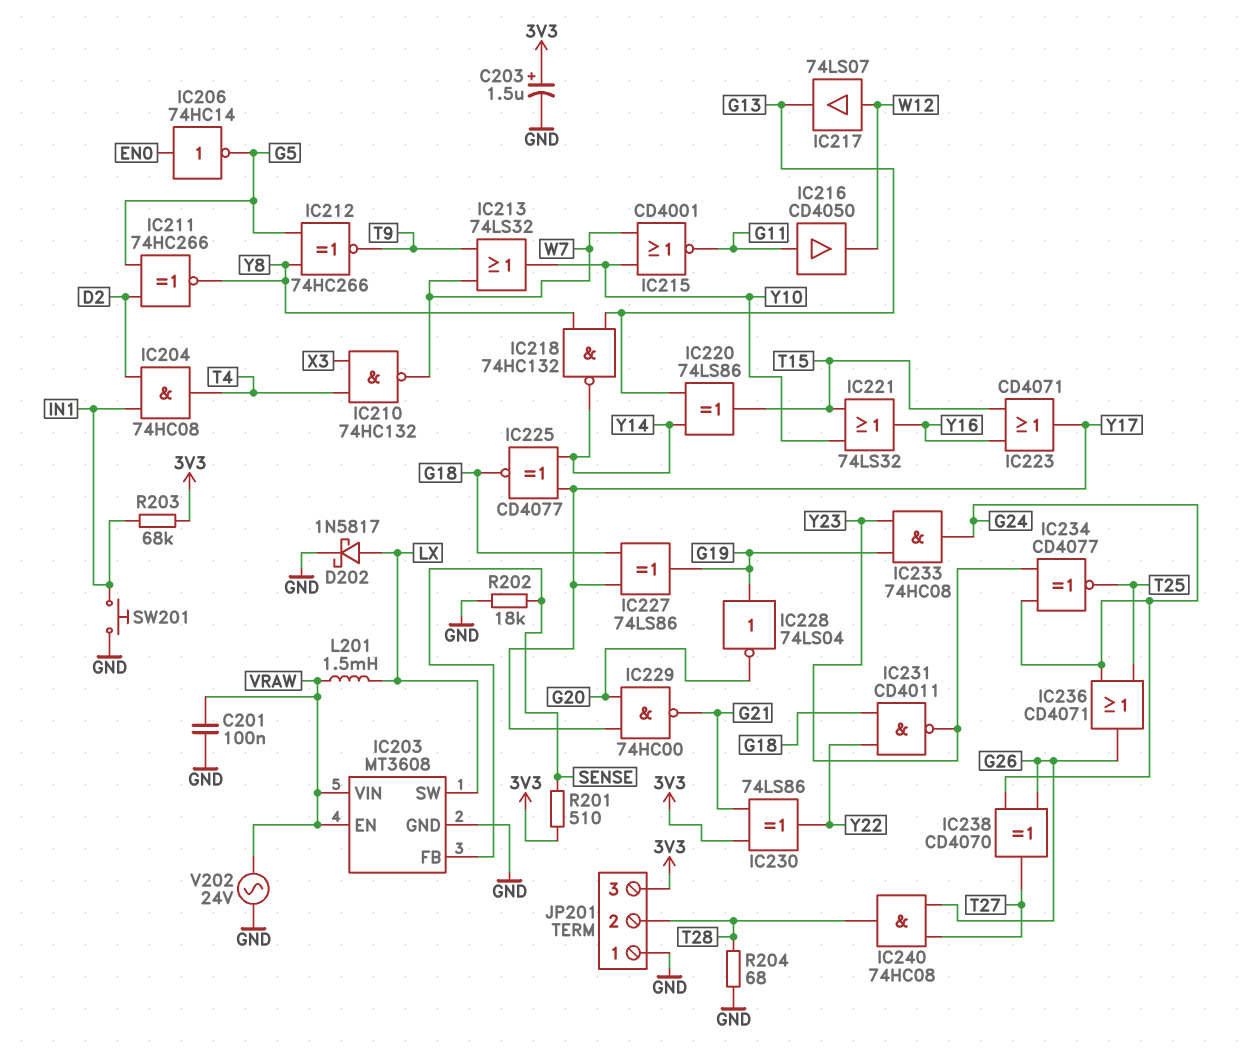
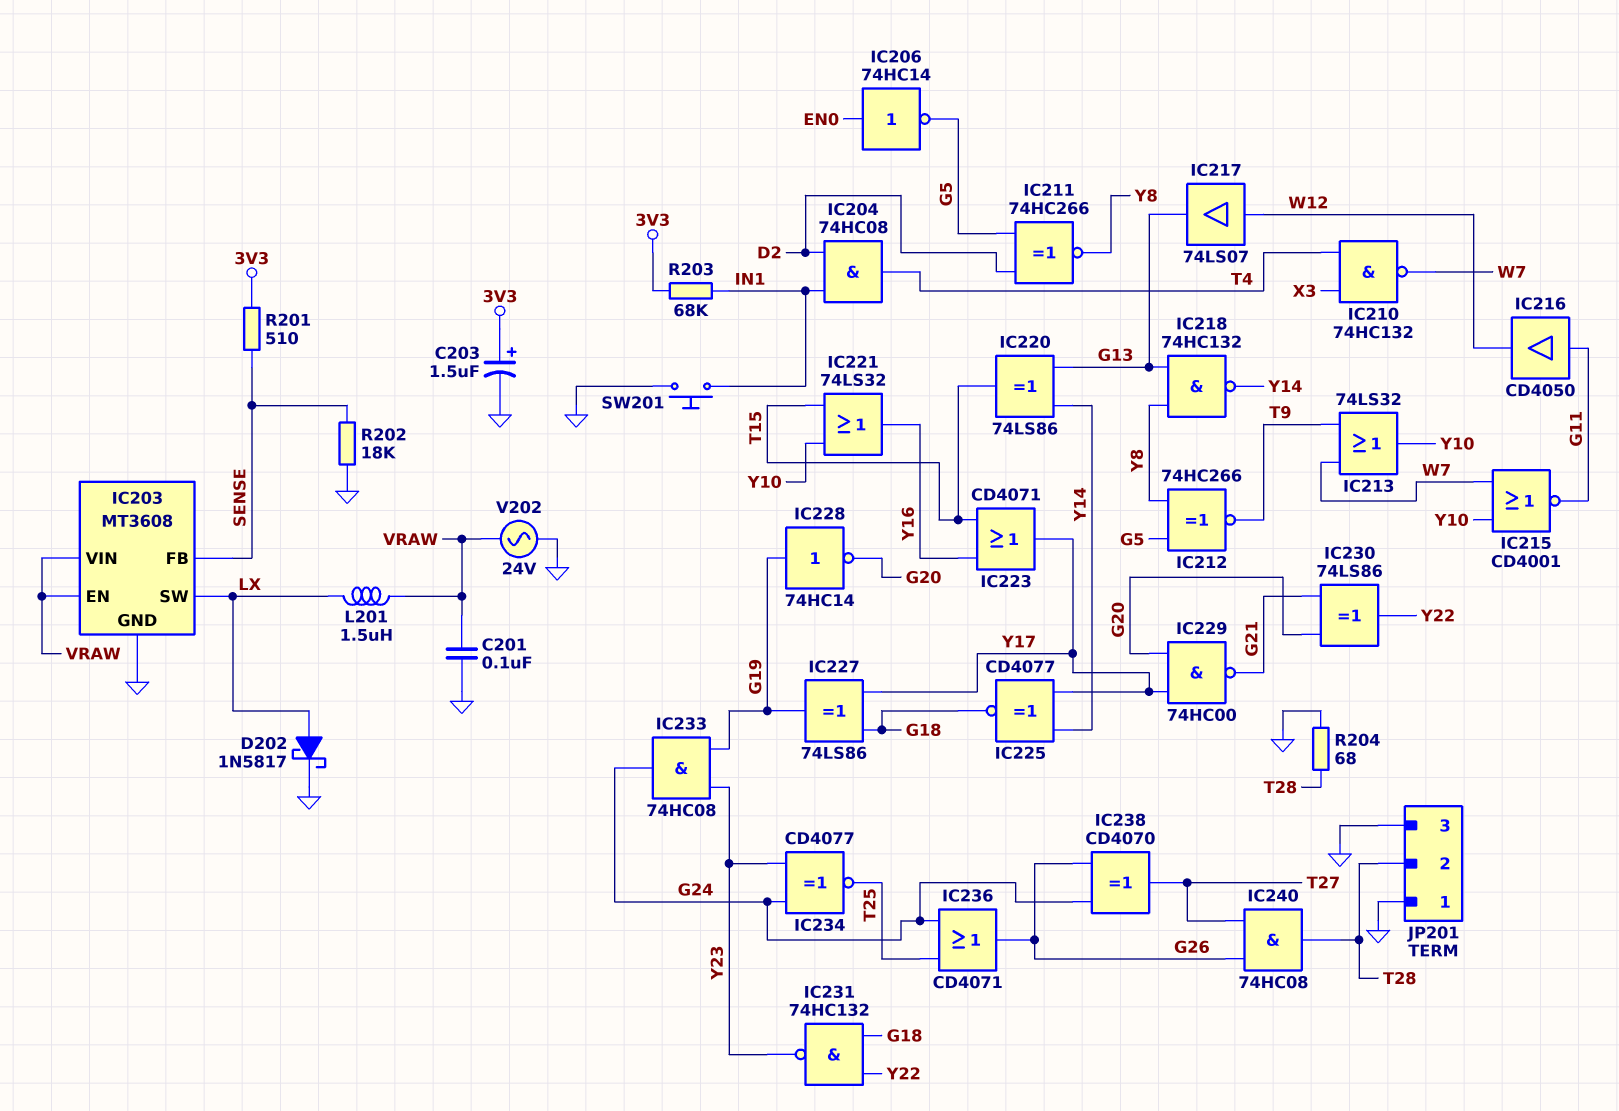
IC228: NOT 74LS04 (in G19, out G20) -> NOT 74HC14 (in G19, out G20)
IC230: XOR 74LS86 (in 3V3, in G21, out Y22) -> XOR 74LS86 (in G20, in G21, out Y22)
IC231: NAND CD4011 (in G18, in Y22, out Y23) -> NAND 74HC132 (in G18, in Y22, out Y23)
JP201 pin 3: 3V3 -> GND
L201: 1.5mH (LX, VRAW) -> 1.5uH (LX, VRAW)

